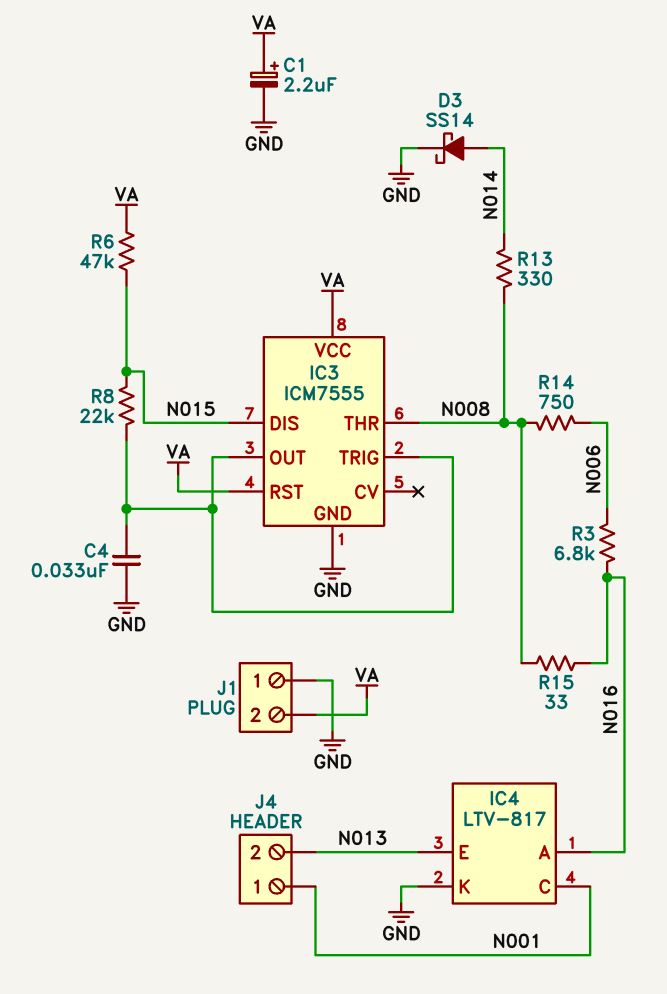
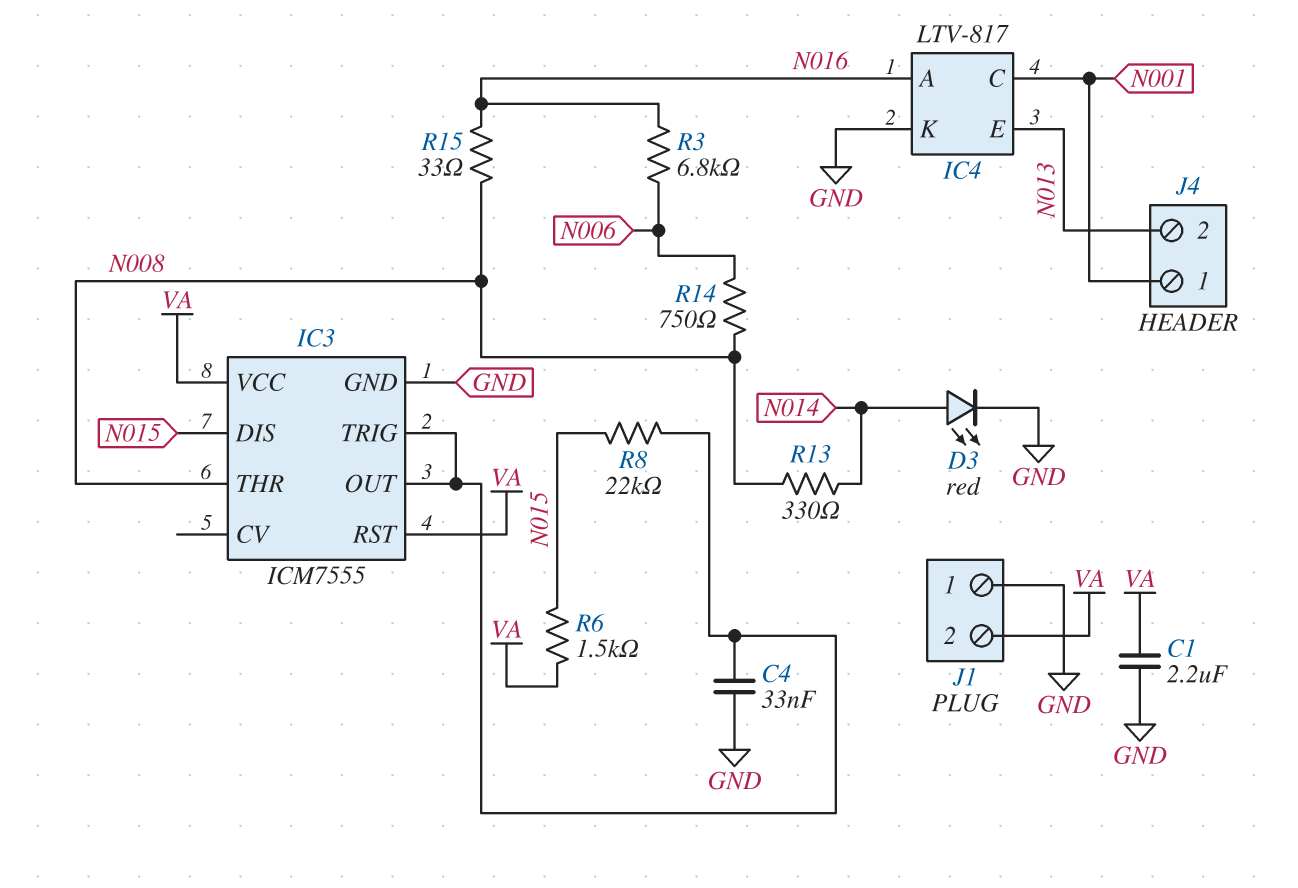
C1: 2.2uF (plus VA, minus GND) -> 2.2uF (GND, VA)
D3: schottky SS14 (A N014, K GND) -> LED red (A N014, K GND)
R6: 47k (N015, VA) -> 1.5k (N015, VA)

